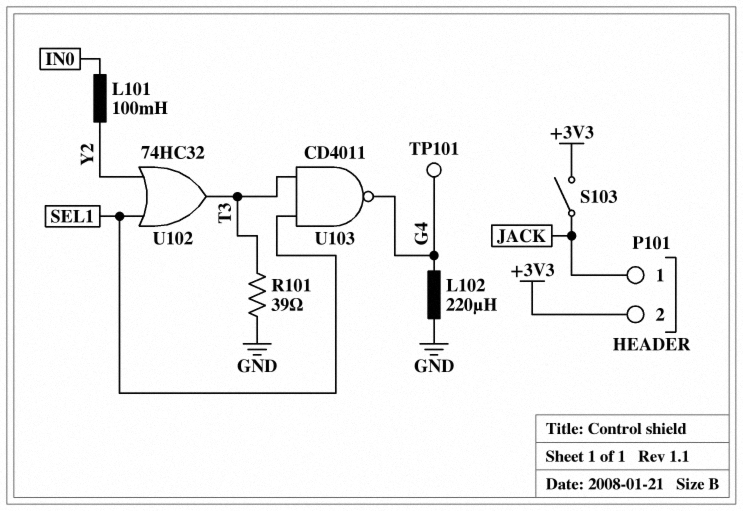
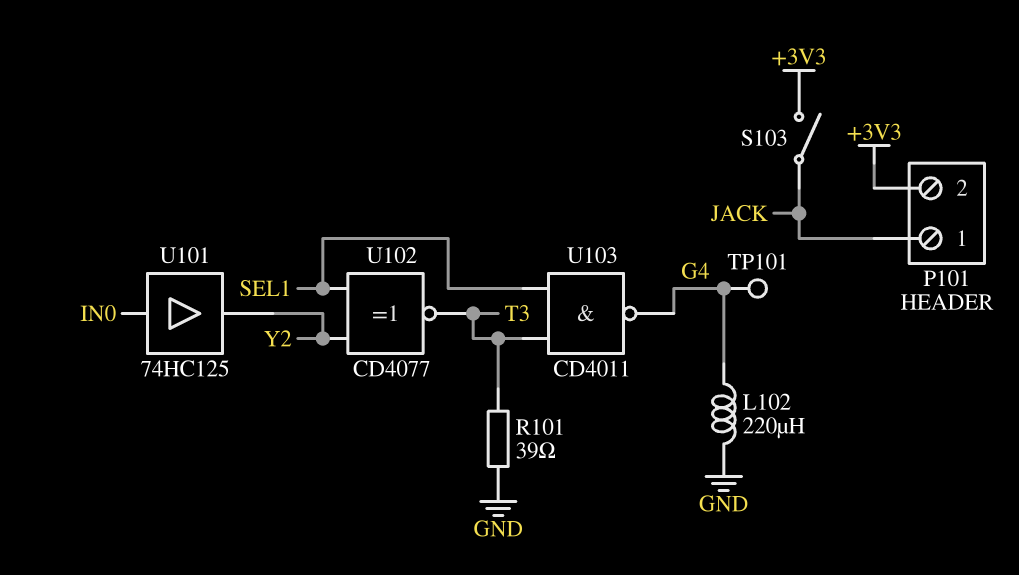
L101: 100mH (IN0, Y2) -> none
U101: none -> buffer 74HC125 (in IN0, out Y2)
U102: OR 74HC32 (in SEL1, in Y2, out T3) -> XNOR CD4077 (in SEL1, in Y2, out T3)

